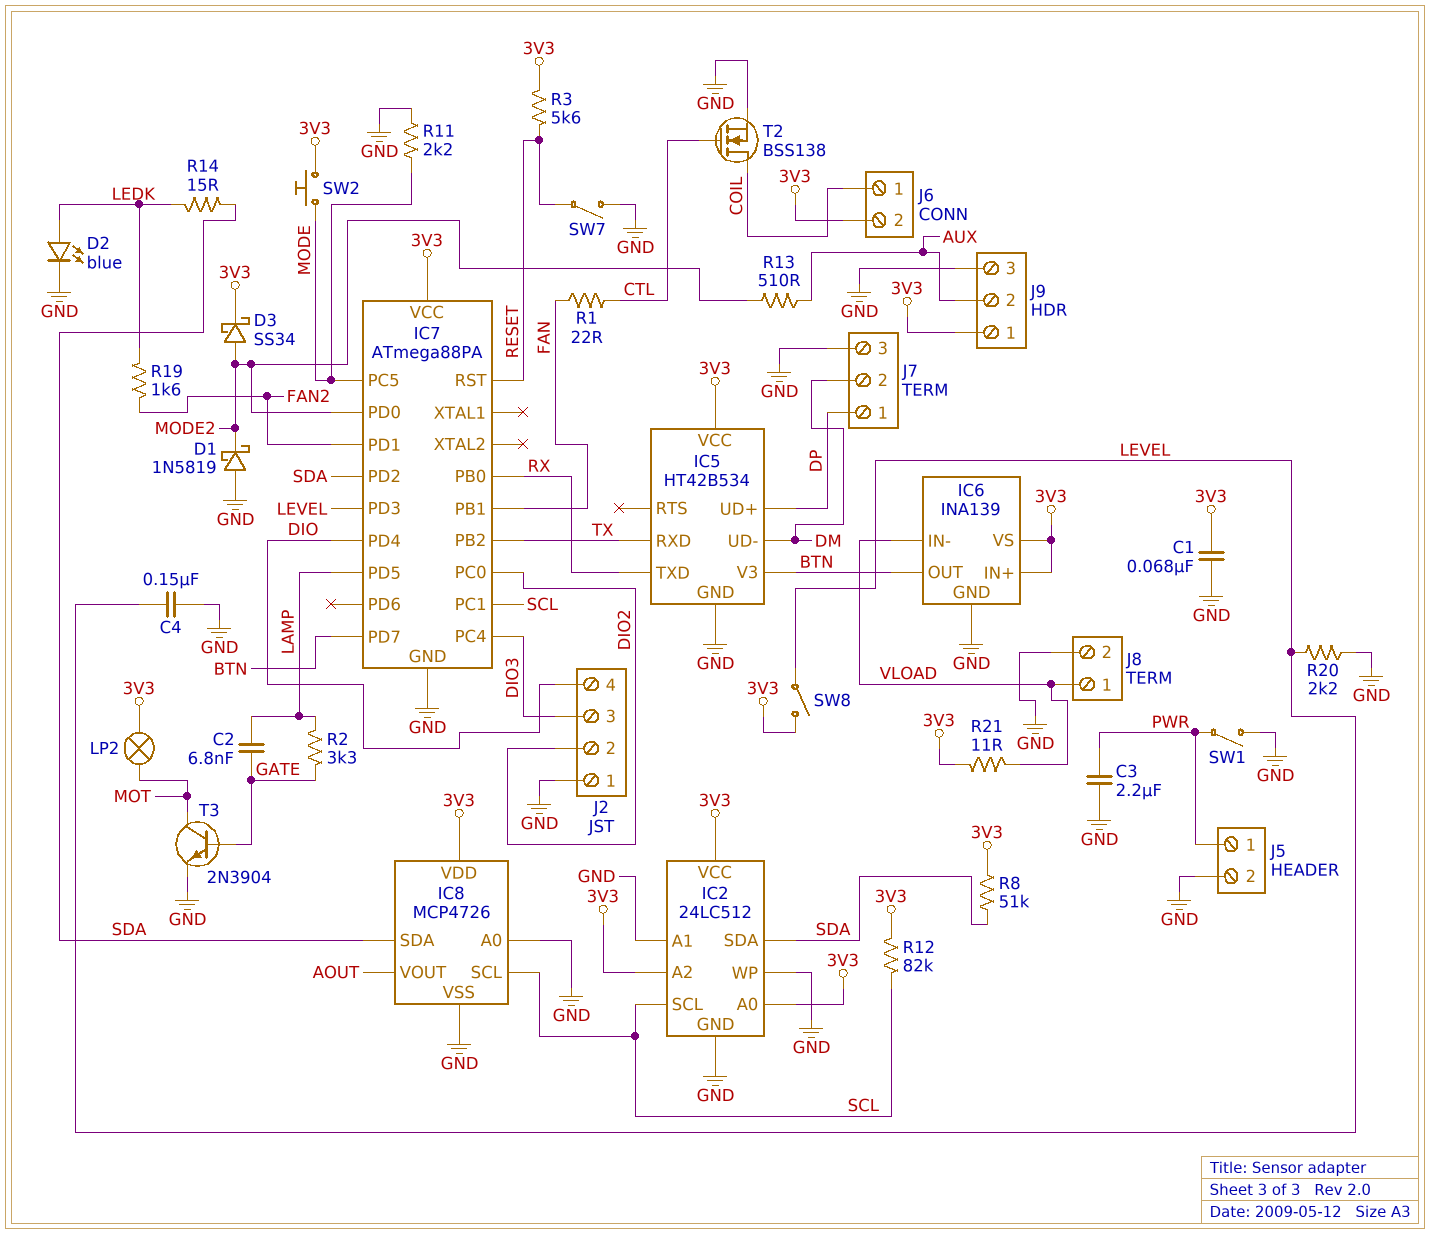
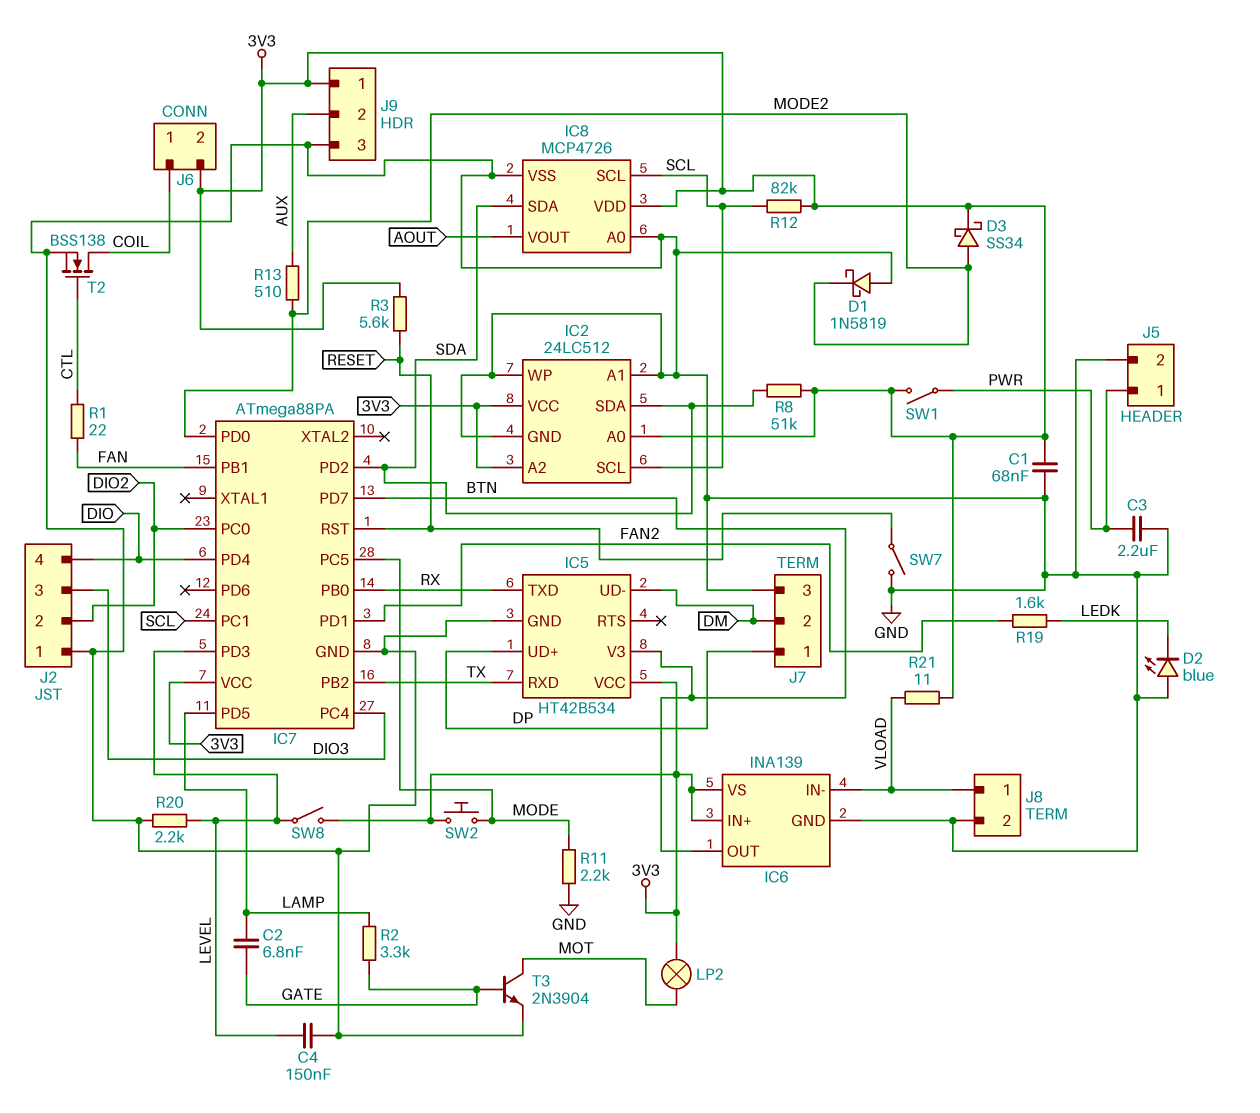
D2: LED blue (A LEDK, K GND) -> LED blue (A GND, K LEDK)
R14: 15 (LEDK, SDA) -> none
SW1: switch (GND, PWR) -> switch (3V3, PWR)

